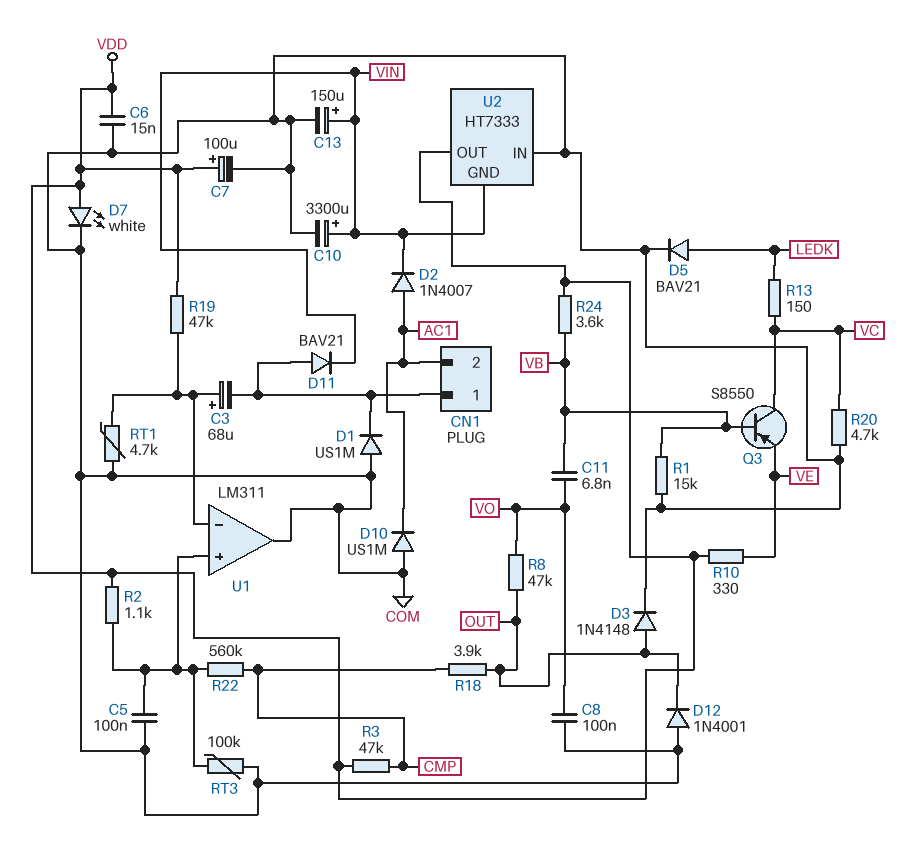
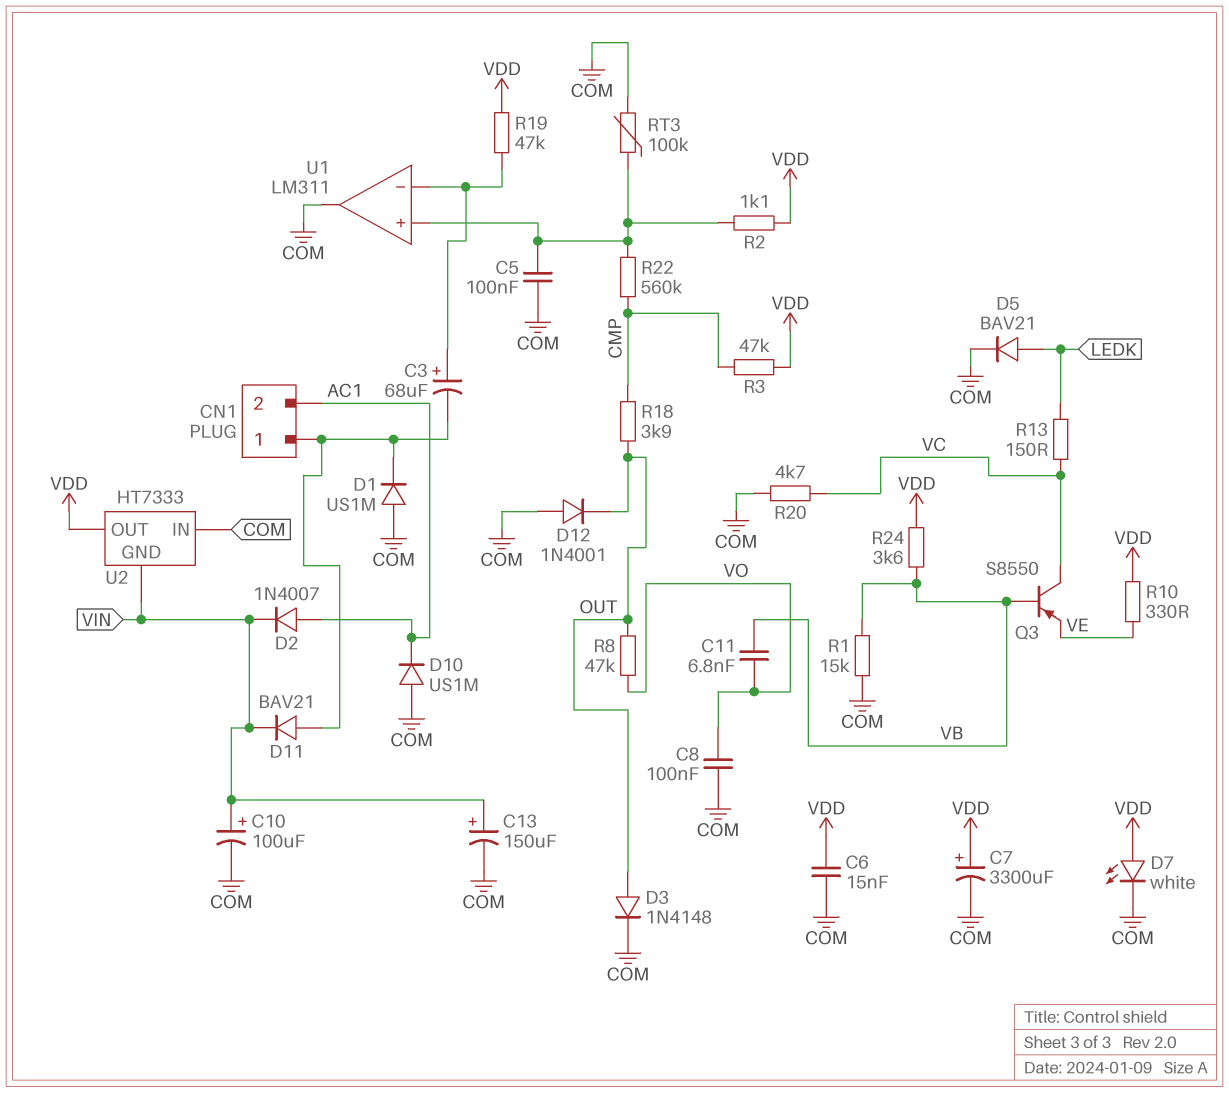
C7: 100uF (plus VDD, minus COM) -> 3300uF (plus VDD, minus COM)
C10: 3300uF (plus VIN, minus COM) -> 100uF (plus VIN, minus COM)
RT1: 4.7k (COM, U1/in-) -> none

